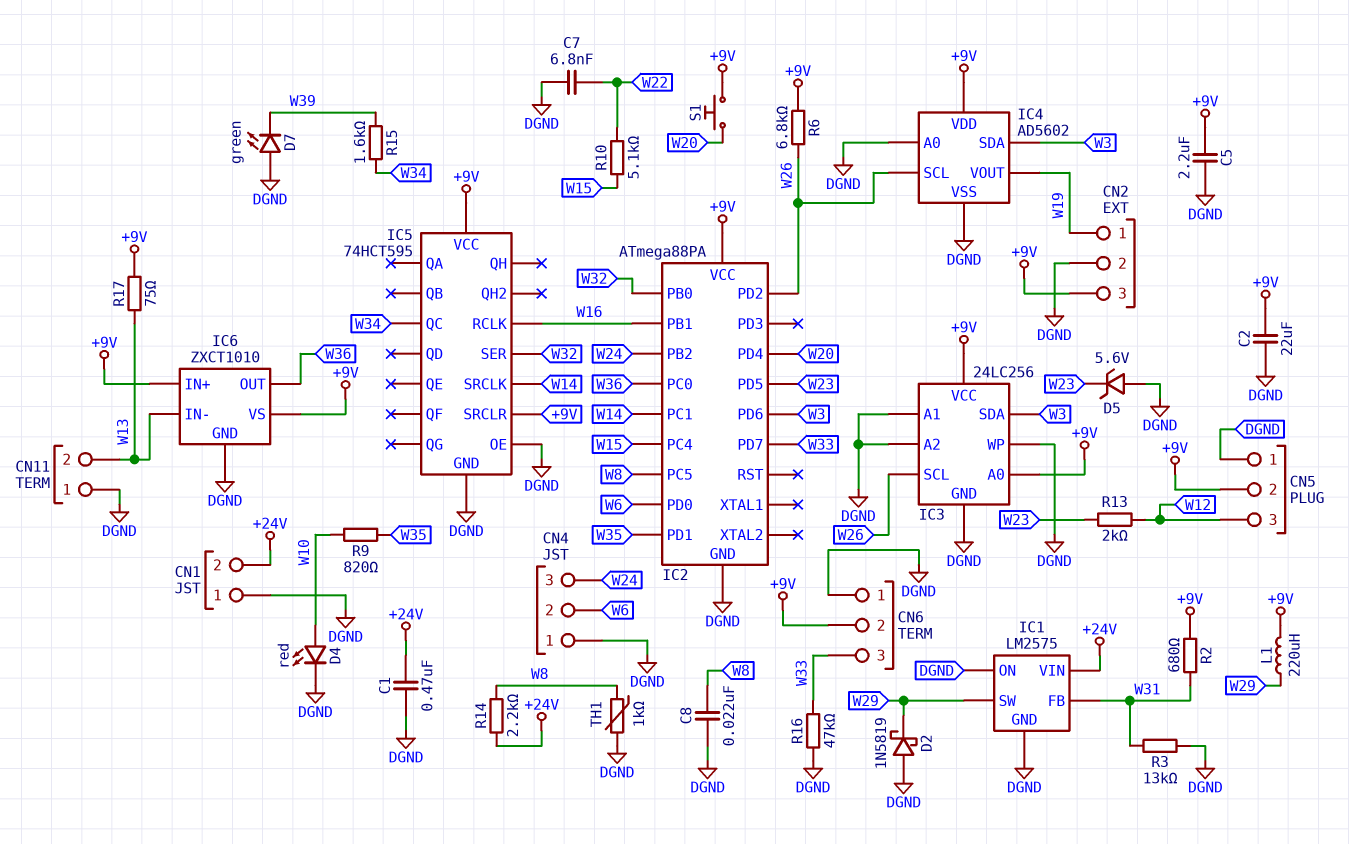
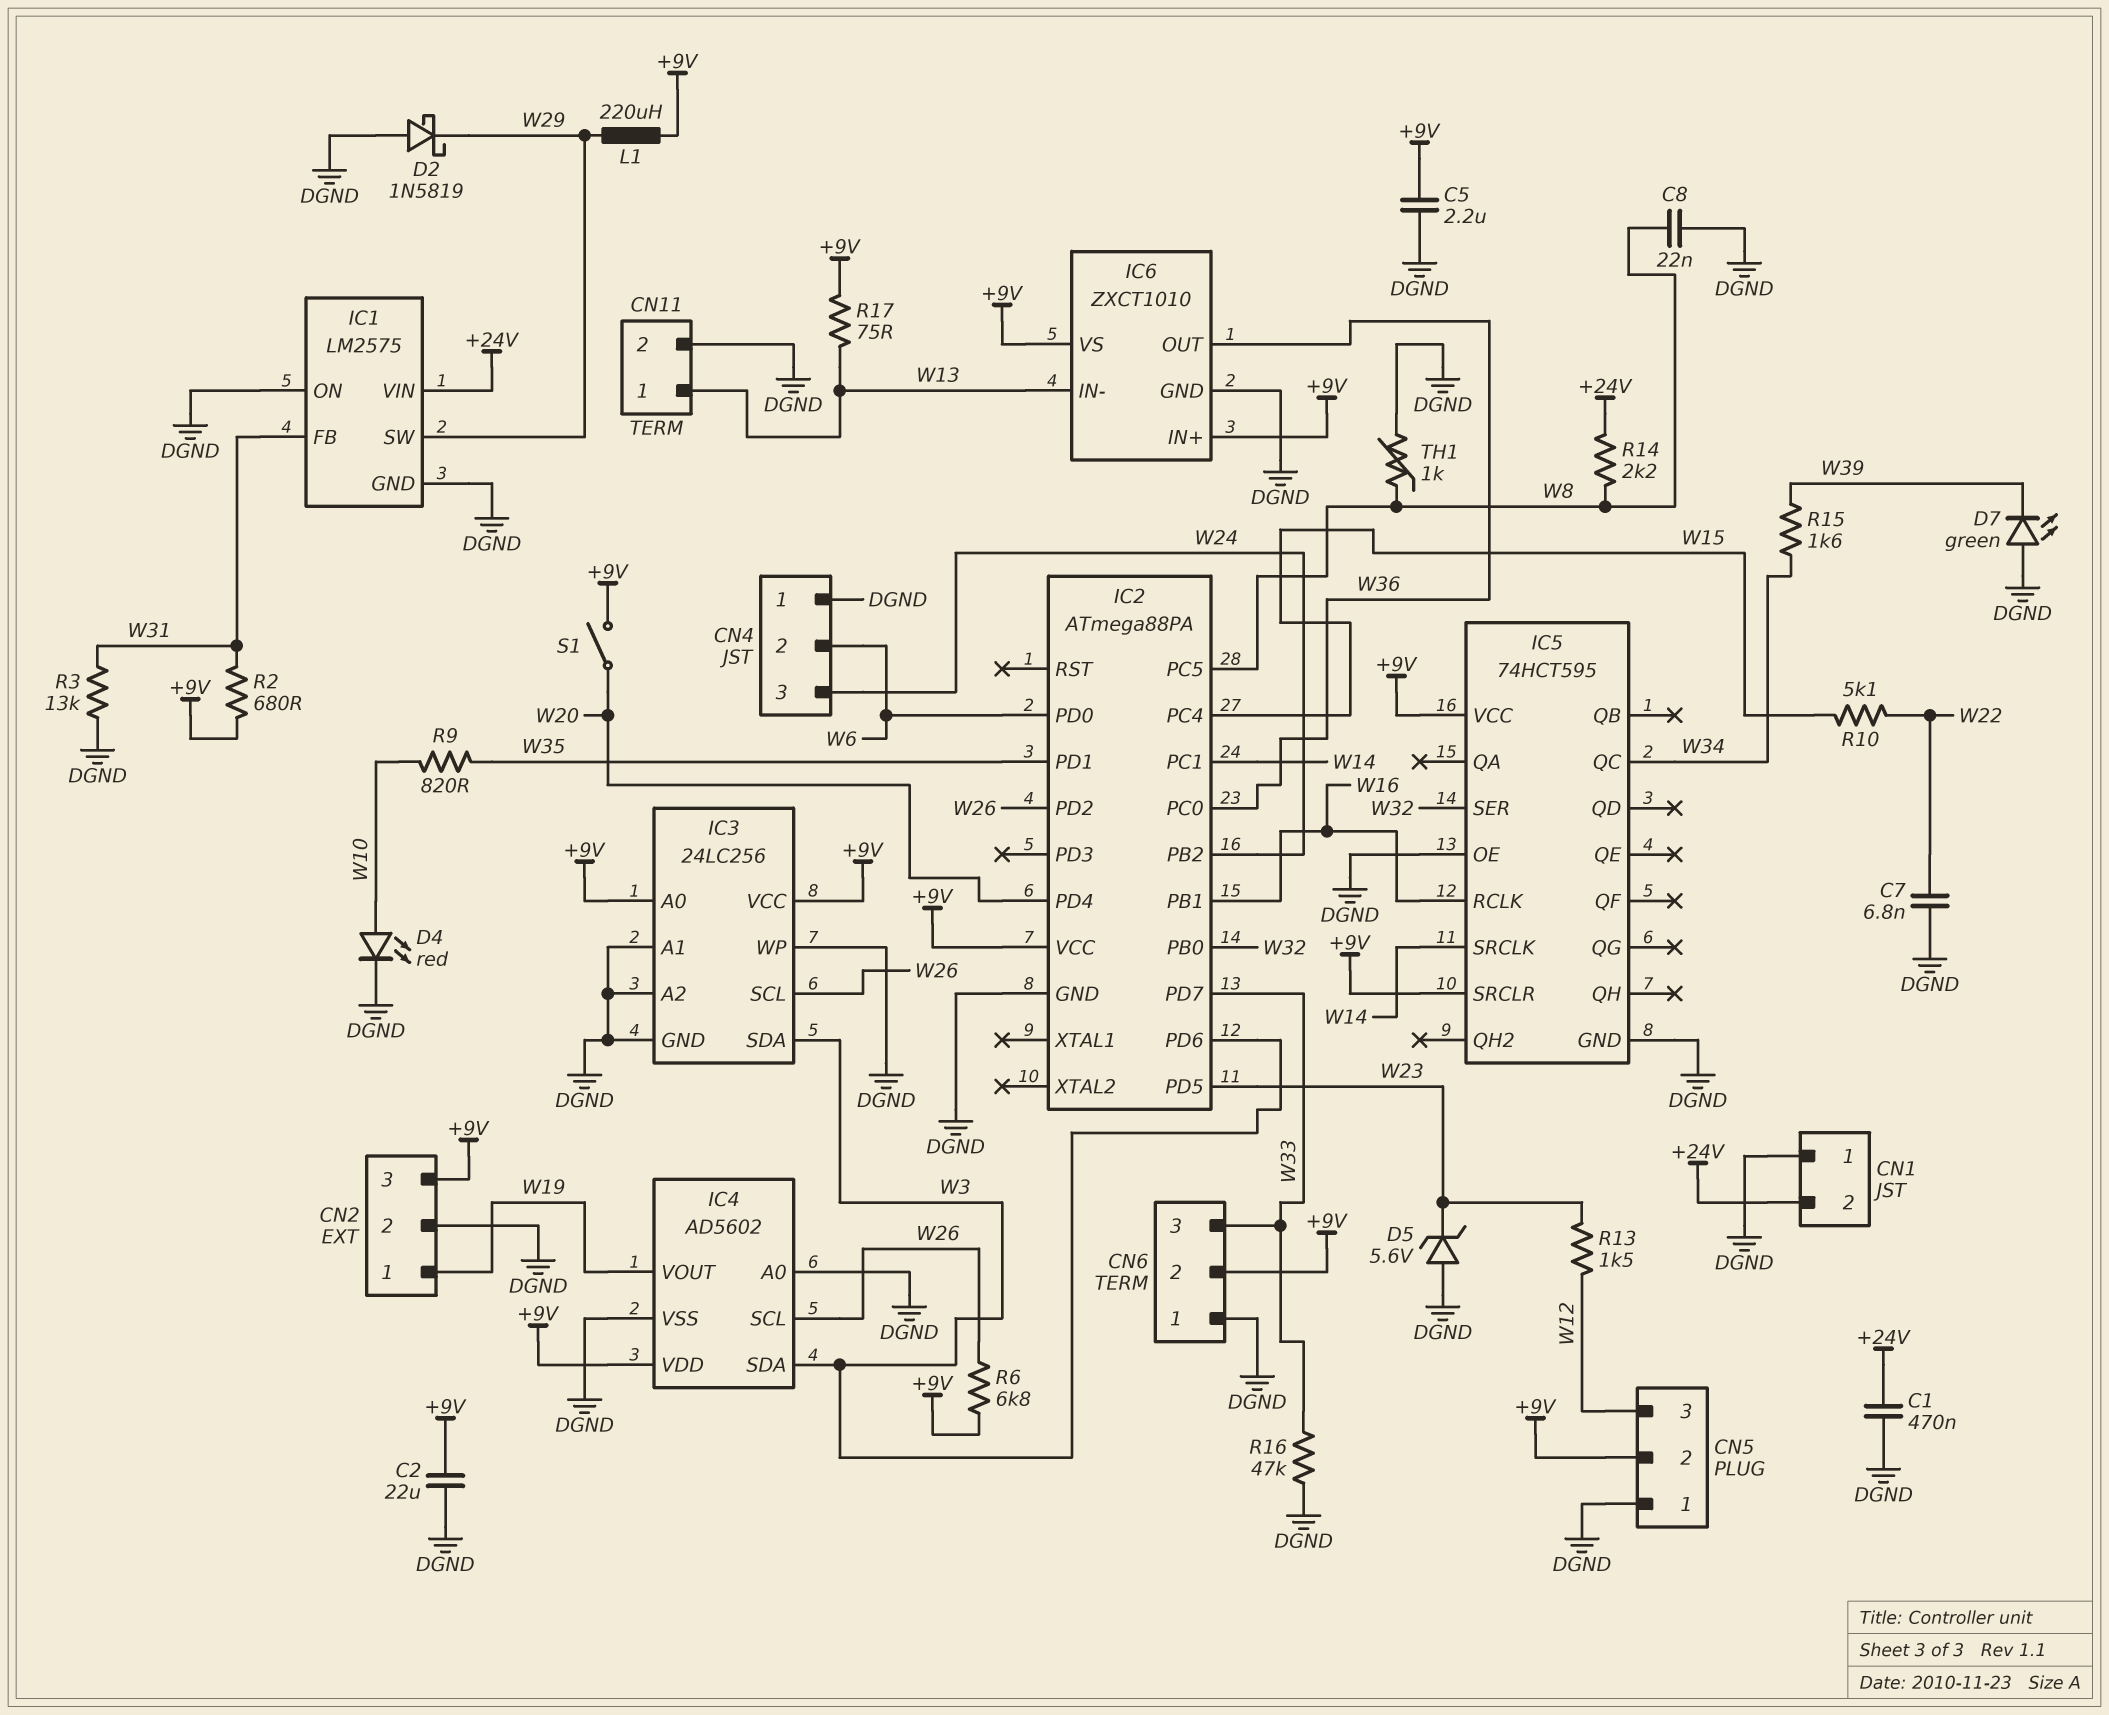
CN11 pin 1: DGND -> W13
CN11 pin 2: W13 -> DGND
R13: 2k (W12, W23) -> 1.5k (W12, W23)
S1: button (+9V, W20) -> switch (+9V, W20)

